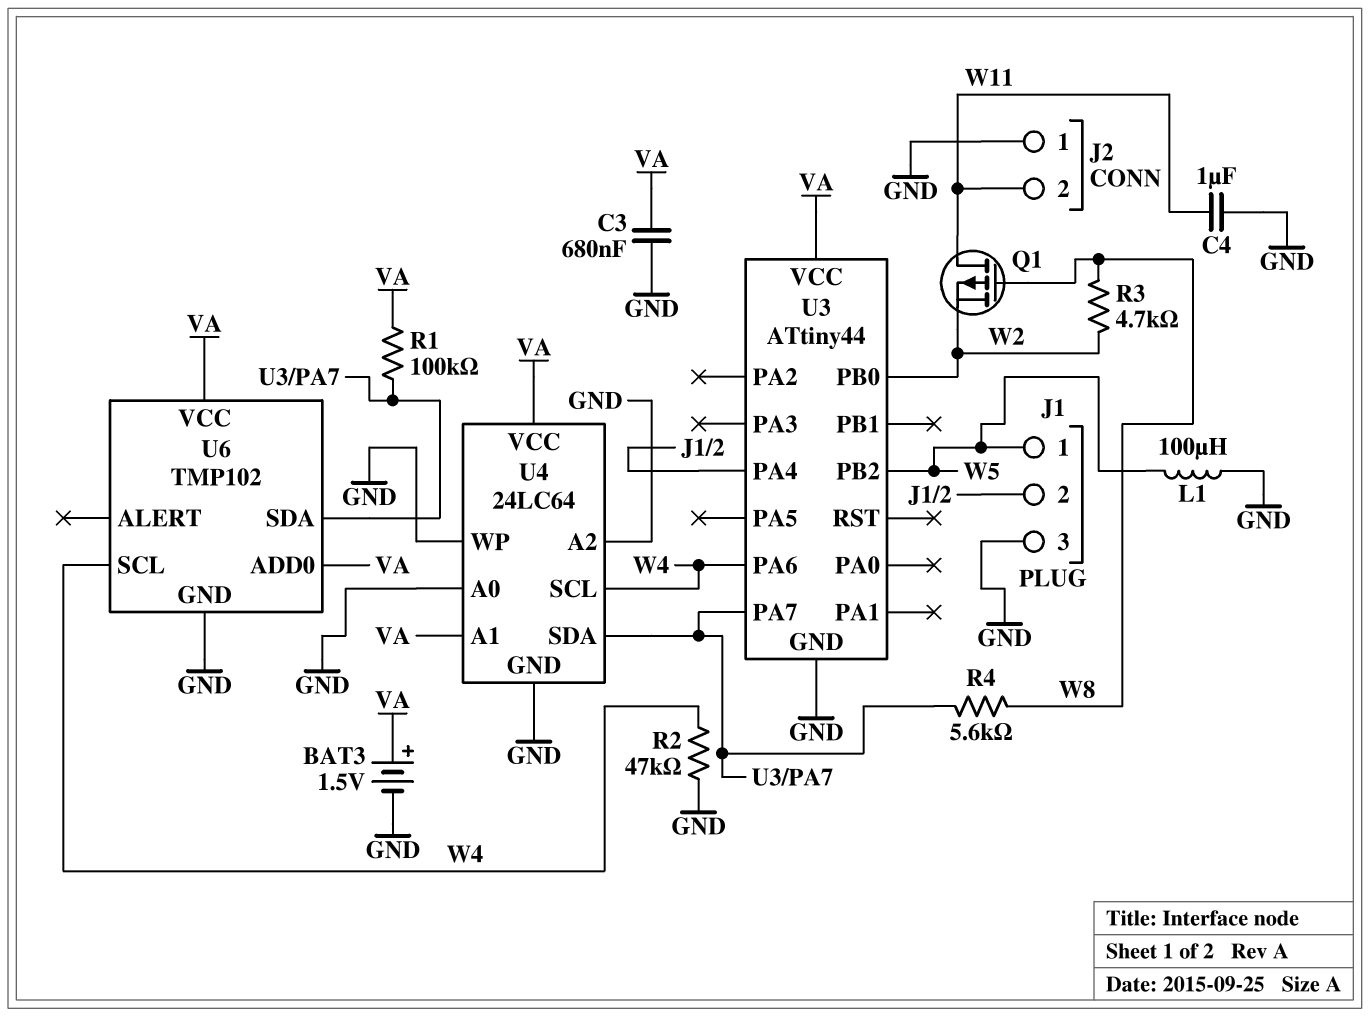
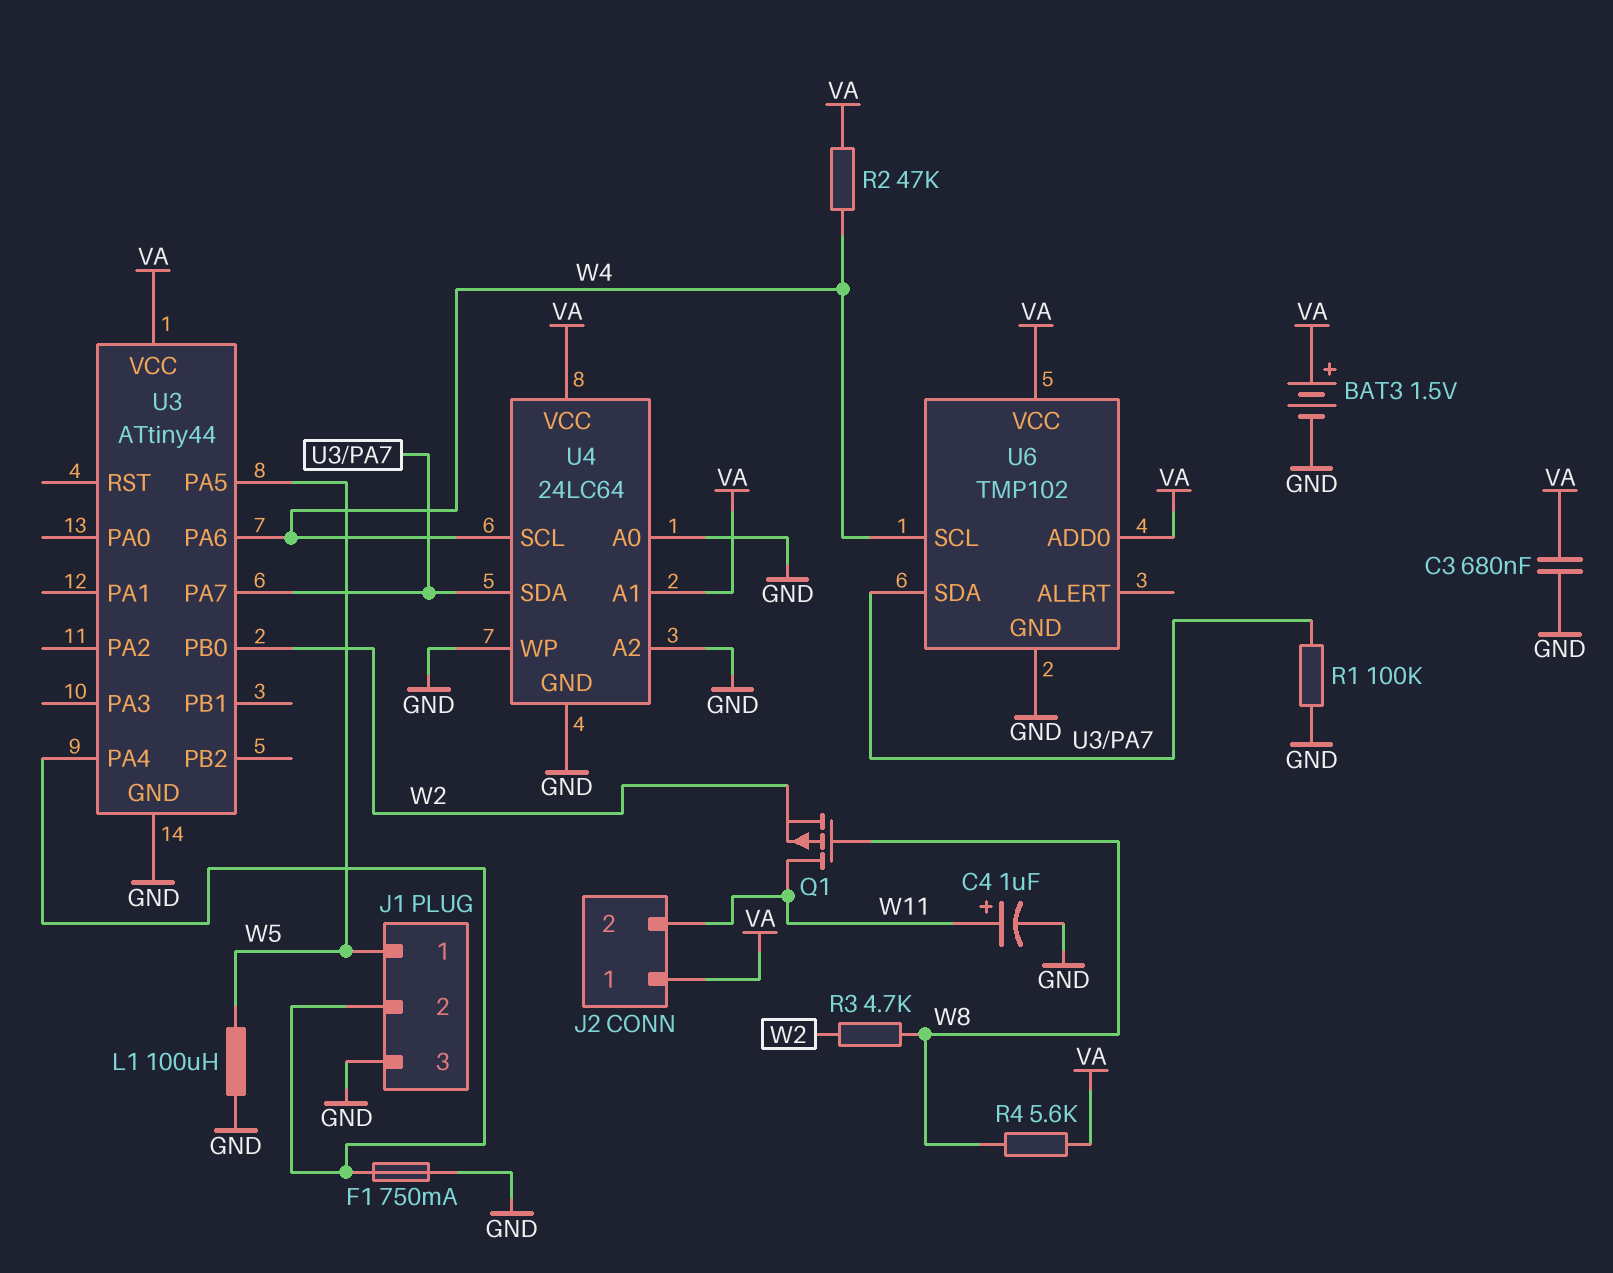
C4: 1uF (GND, W11) -> 1uF (plus W11, minus GND)
F1: none -> 750mA (GND, J1/2)
J2 pin 1: GND -> VA
R1: 100k (U3/PA7, VA) -> 100k (GND, U3/PA7)
R2: 47k (GND, W4) -> 47k (VA, W4)
R4: 5.6k (U3/PA7, W8) -> 5.6k (VA, W8)
U3 pin PA5: none -> W5
U3 pin PB2: W5 -> none

